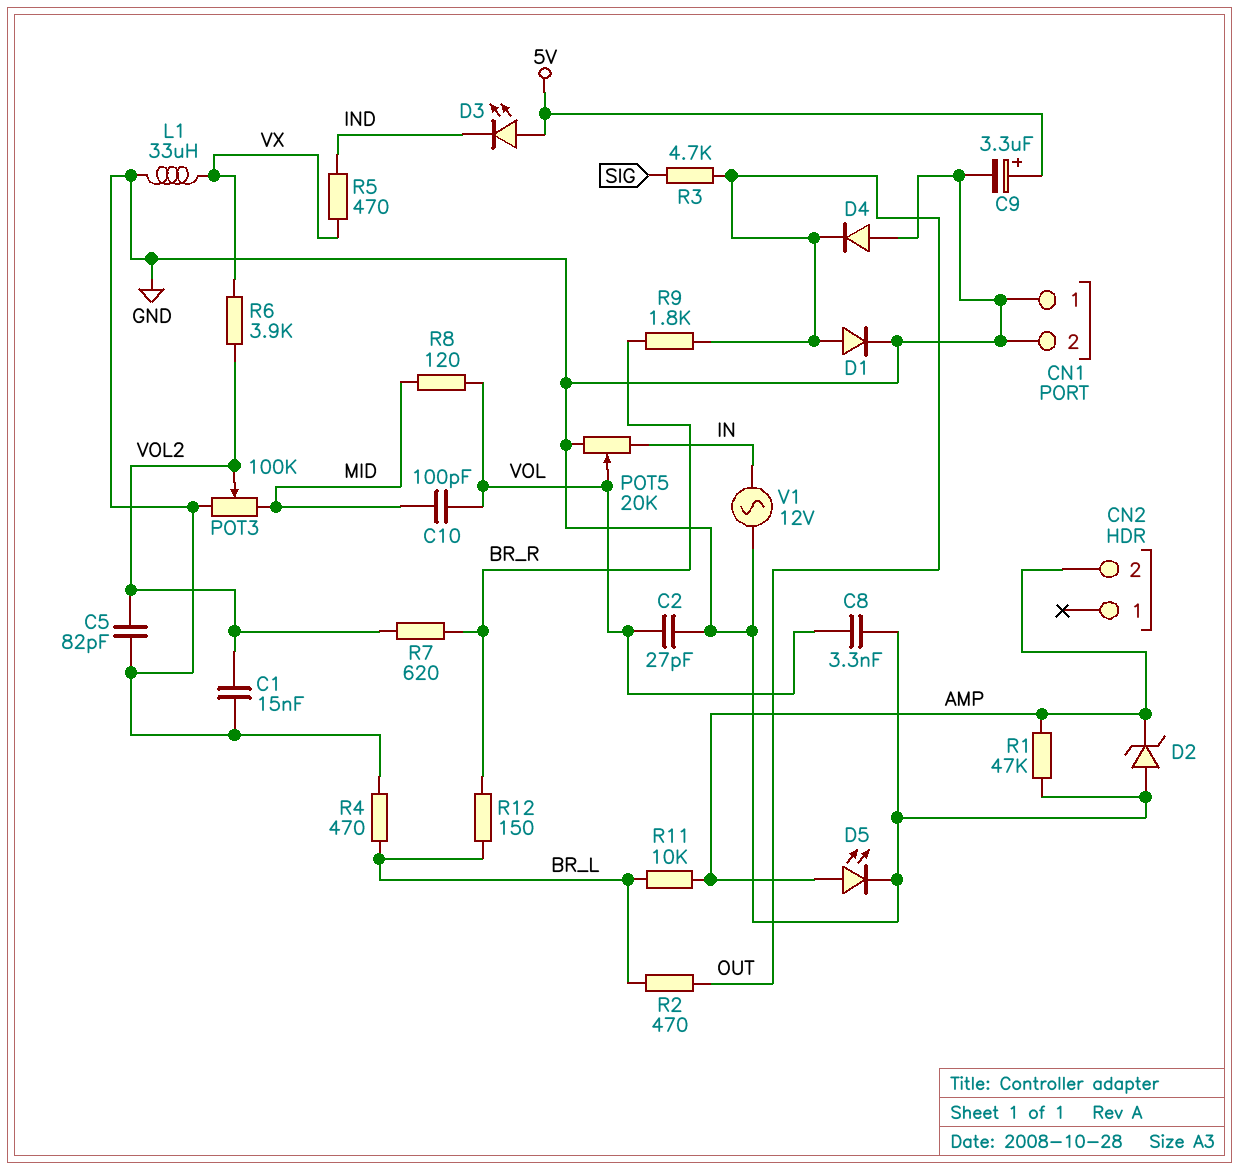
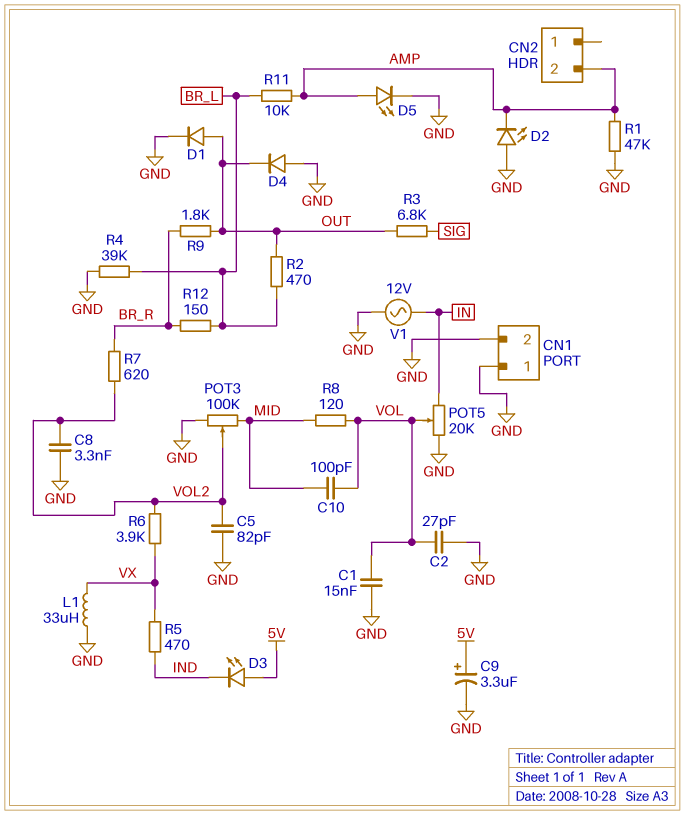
C1: 15nF (GND, VOL2) -> 15nF (GND, VOL)
C8: 3.3nF (GND, VOL) -> 3.3nF (GND, VOL2)
D2: zener (A GND, K AMP) -> LED (A GND, K AMP)
R3: 4.7k (OUT, SIG) -> 6.8k (OUT, SIG)
R4: 470 (BR_L, GND) -> 39k (BR_L, GND)

